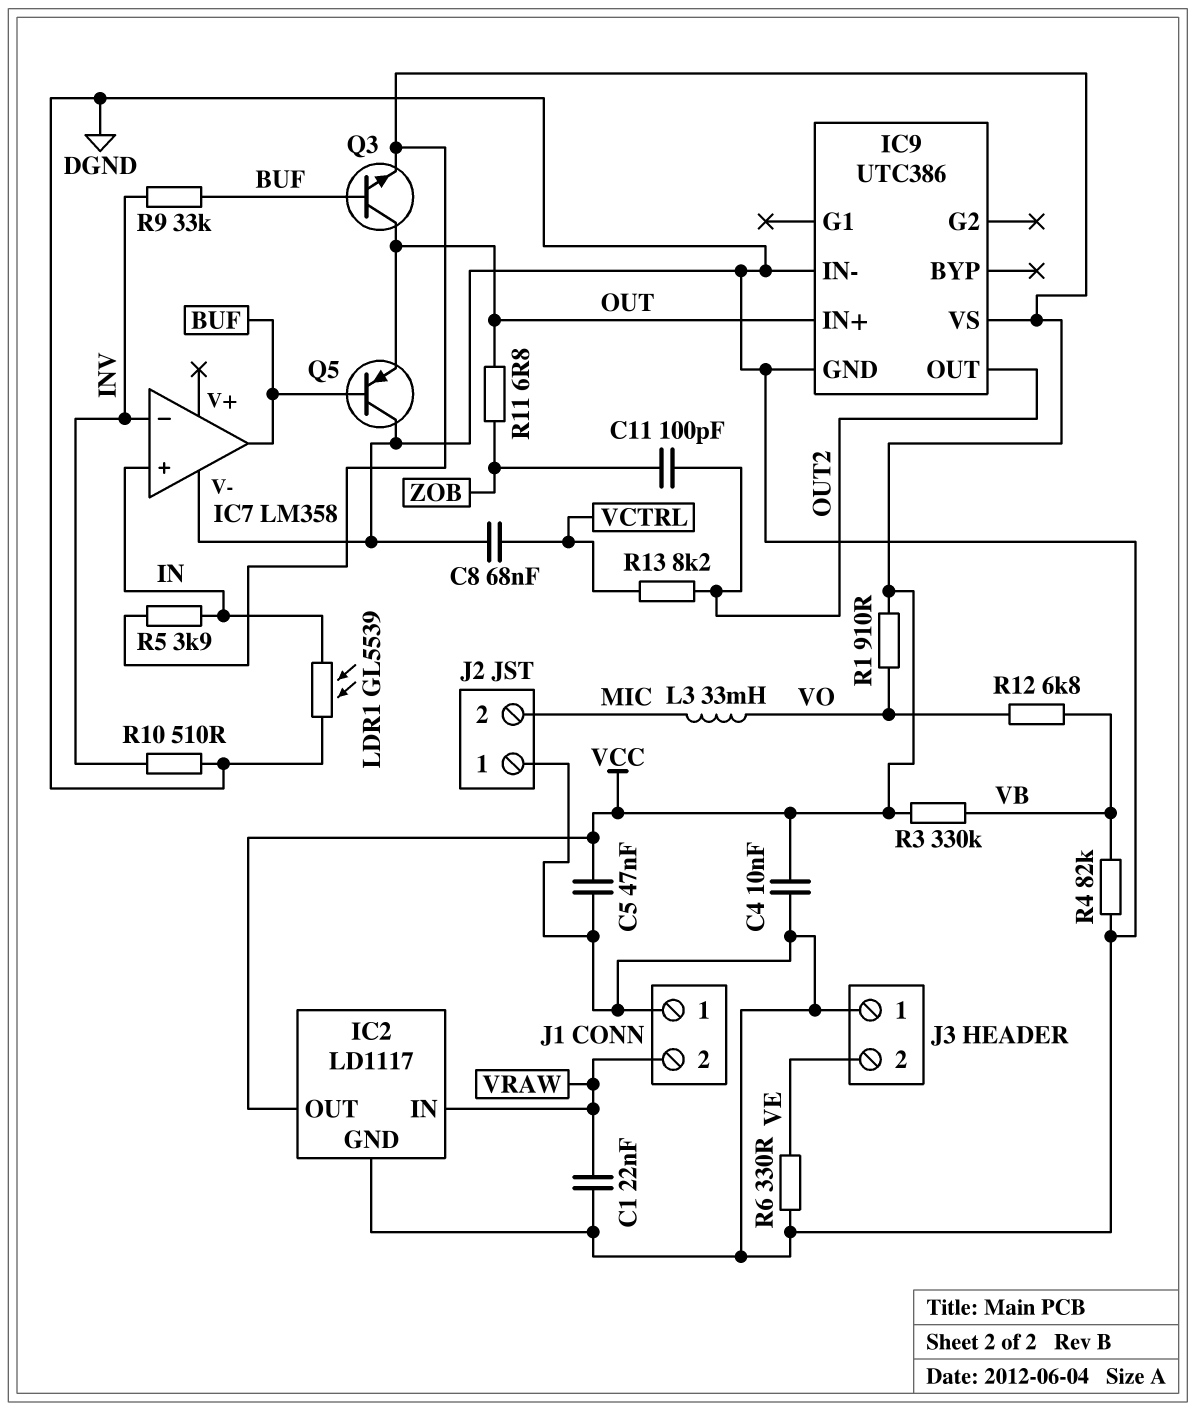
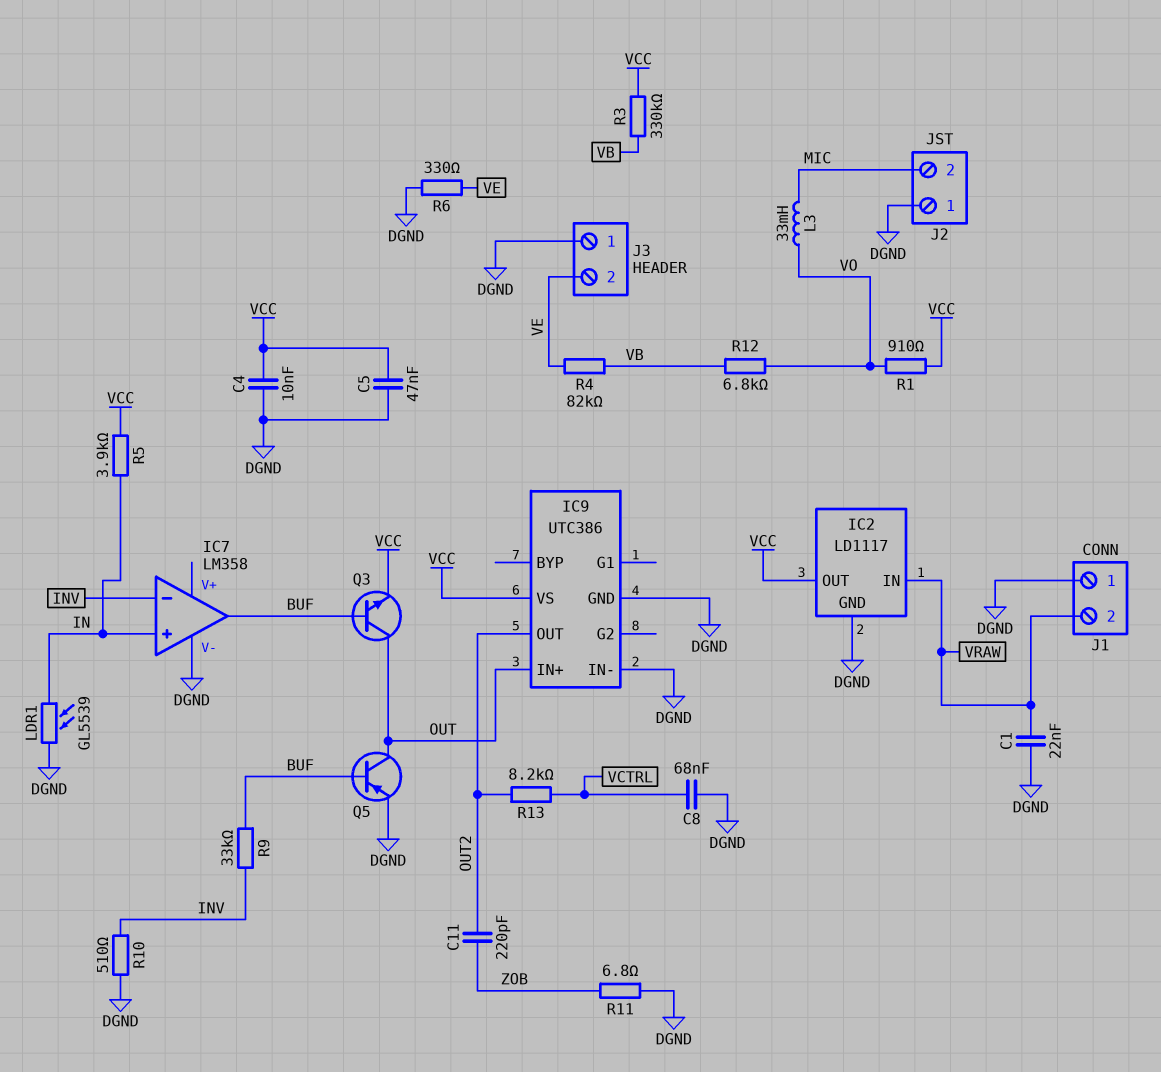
C11: 100pF (OUT2, ZOB) -> 220pF (OUT2, ZOB)
Q5: PNP (B BUF, C DGND, E OUT) -> PNP (B BUF, C OUT, E DGND)
R4: 82k (DGND, VB) -> 82k (VB, VE)
R11: 6.8 (OUT, ZOB) -> 6.8 (DGND, ZOB)

